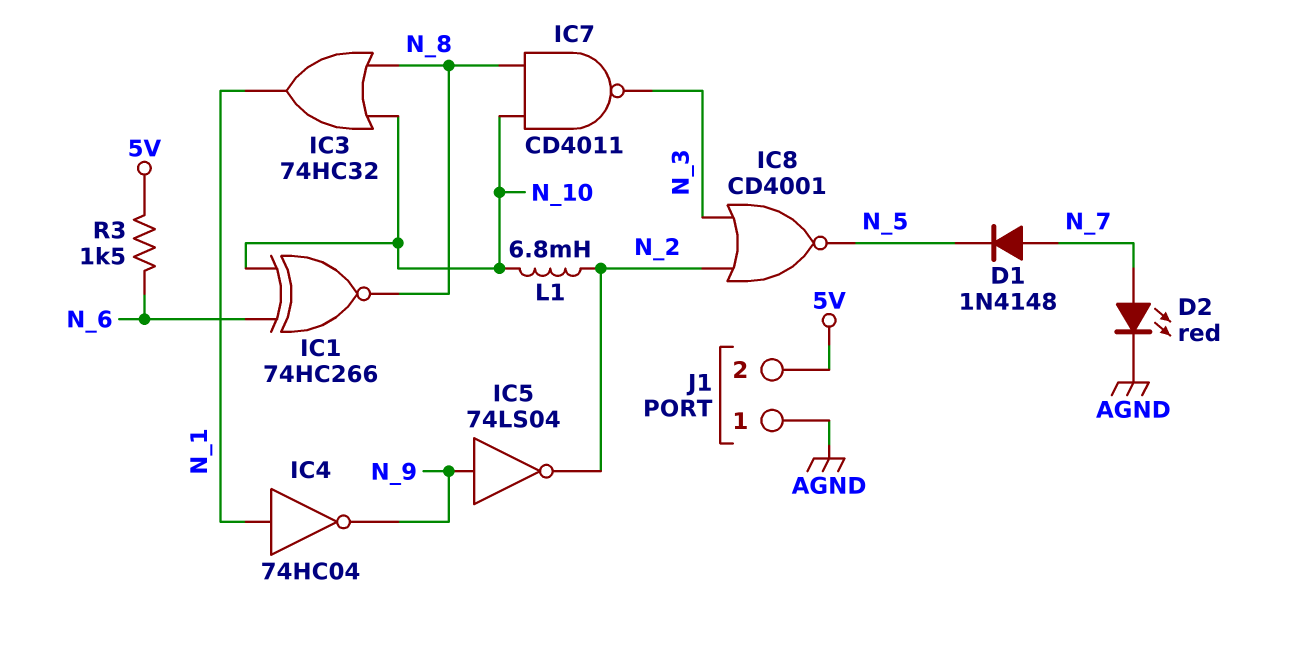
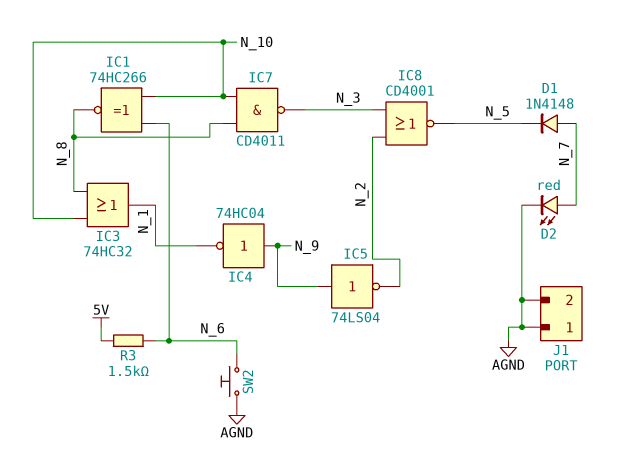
IC4: NOT 74HC04 (in N_1, out N_9) -> NOT 74HC04 (in N_9, out N_1)
J1 pin 2: 5V -> AGND
L1: 6.8mH (N_2, N_10) -> none
SW2: none -> button (AGND, N_6)

